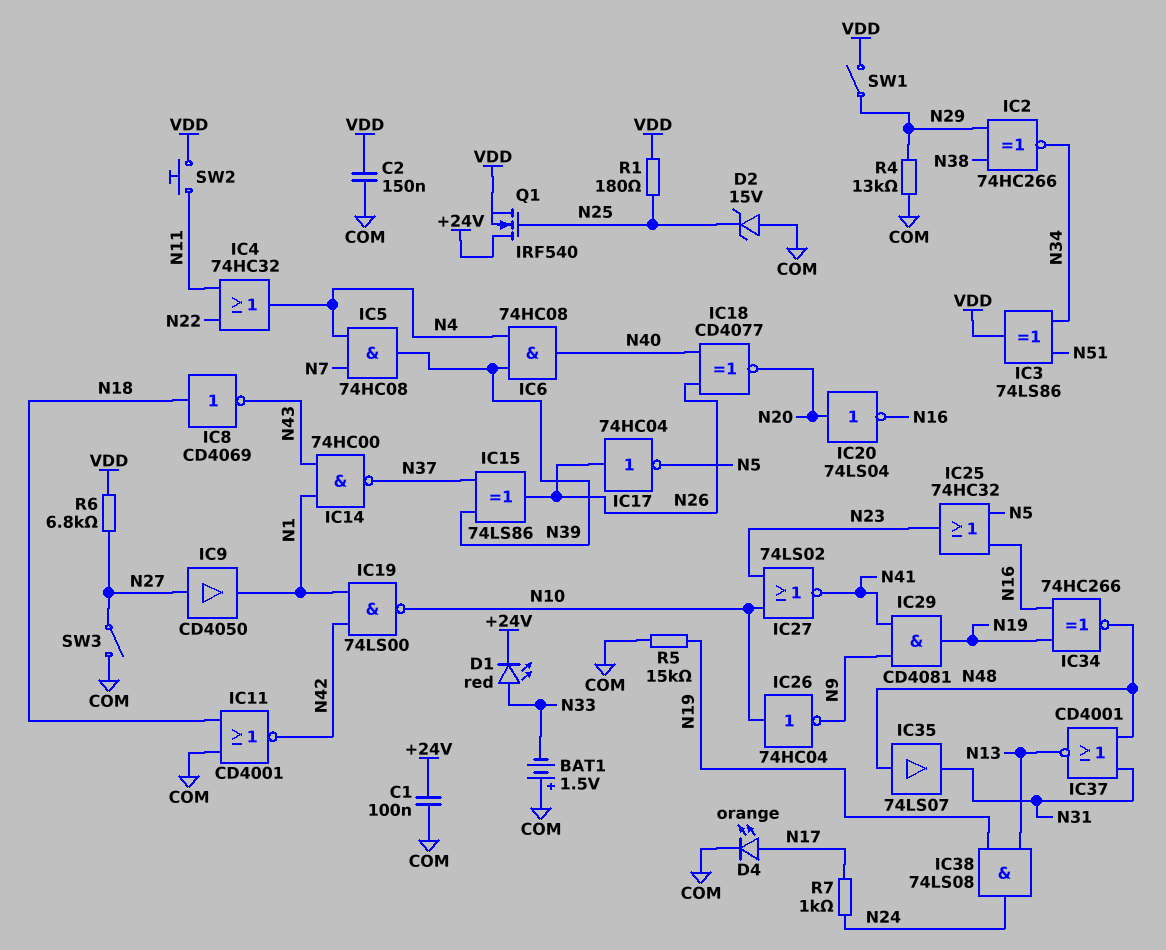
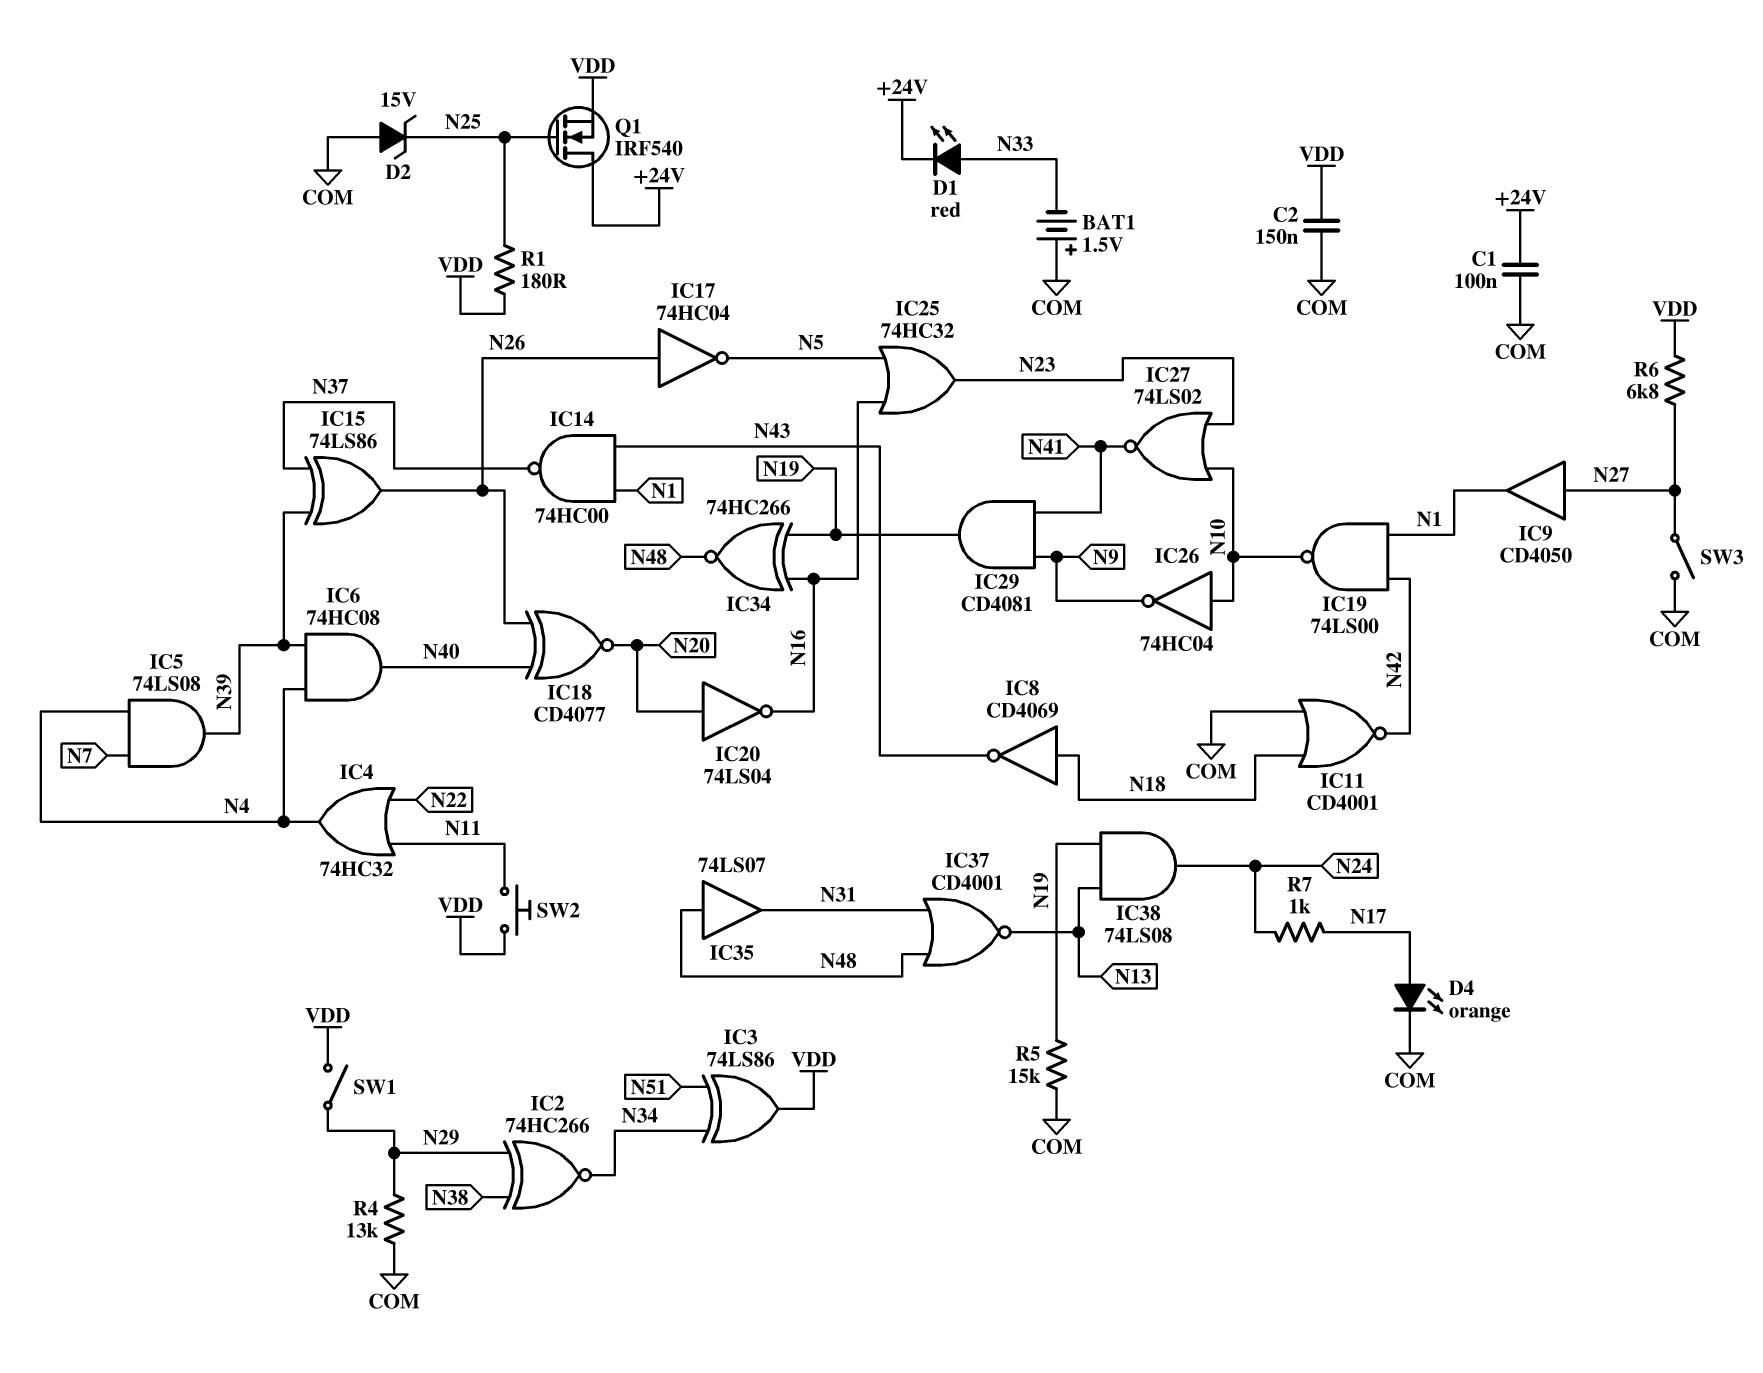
IC5: AND 74HC08 (in N4, in N7, out N39) -> AND 74LS08 (in N4, in N7, out N39)

